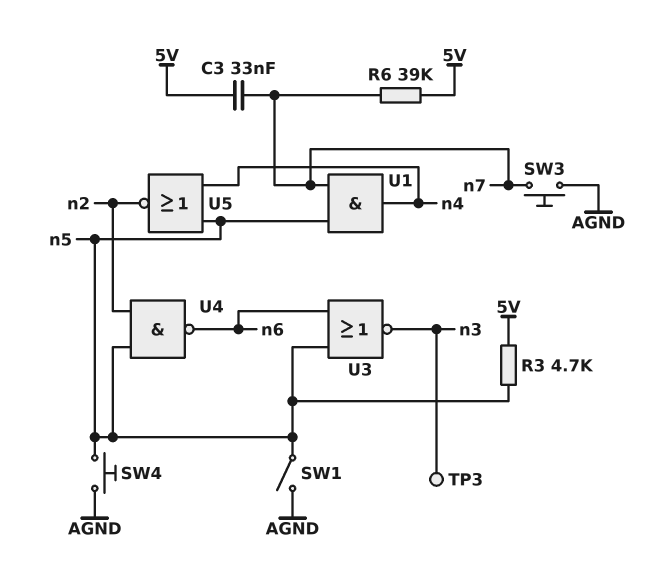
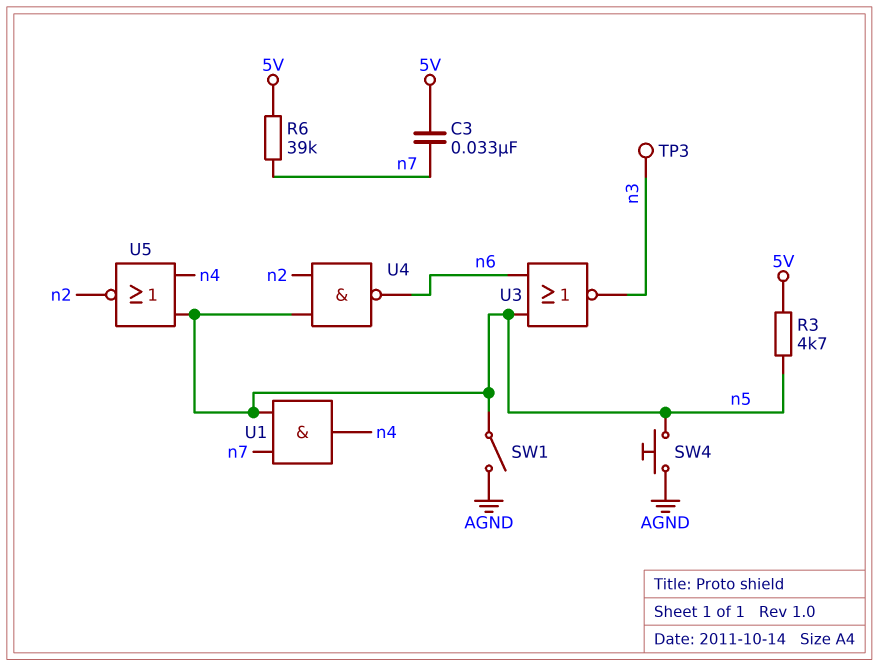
SW3: button (AGND, n7) -> none

